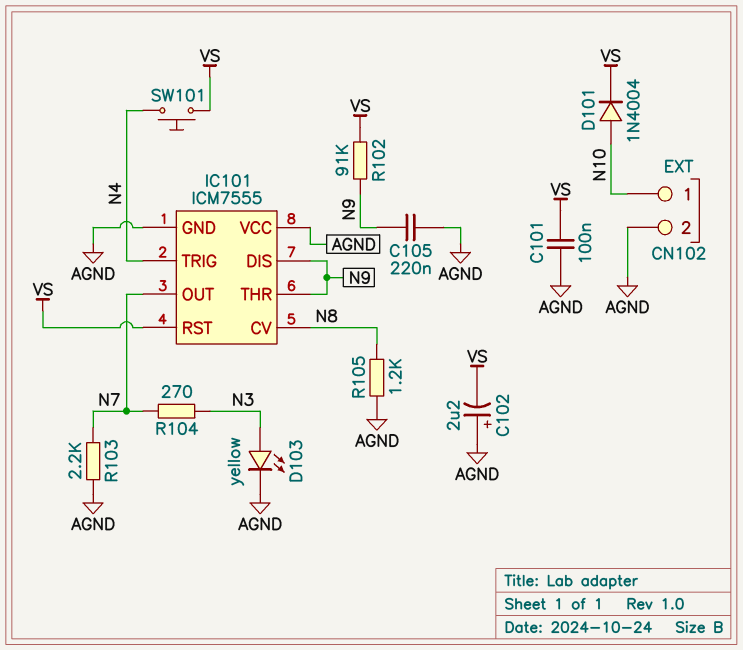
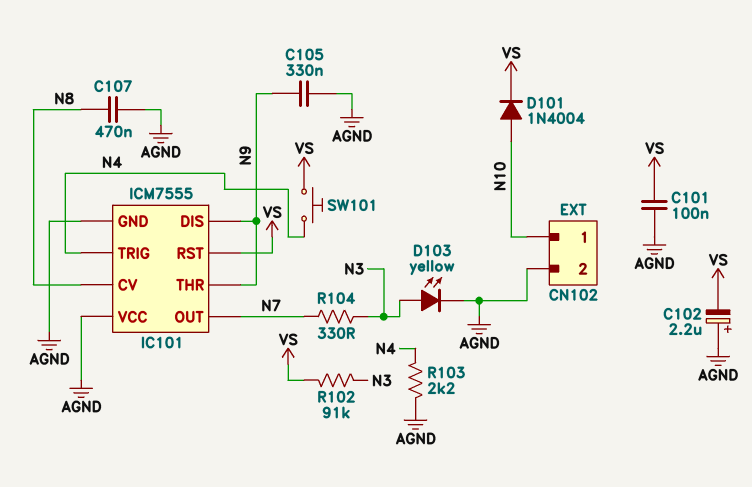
C105: 220nF (AGND, N9) -> 330nF (AGND, N9)
C107: none -> 470nF (AGND, N8)
R102: 91k (N9, VS) -> 91k (N3, VS)
R103: 2.2k (AGND, N7) -> 2.2k (AGND, N4)
R104: 270 (N3, N7) -> 330 (N3, N7)
R105: 1.2k (AGND, N8) -> none

